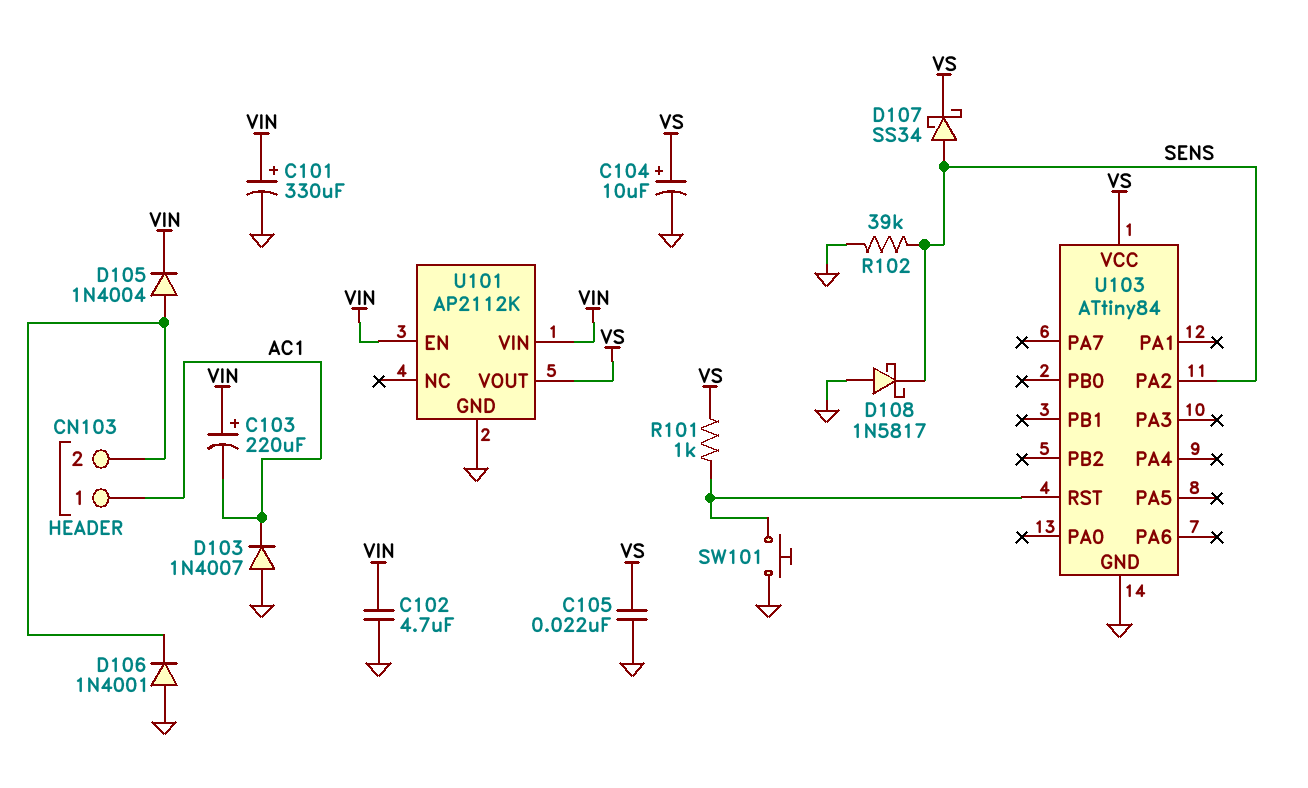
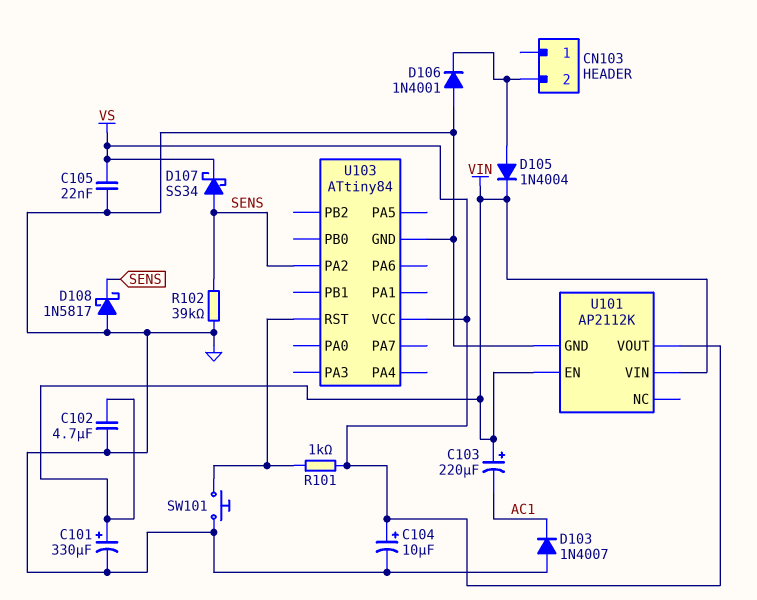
CN103 pin 1: AC1 -> none

